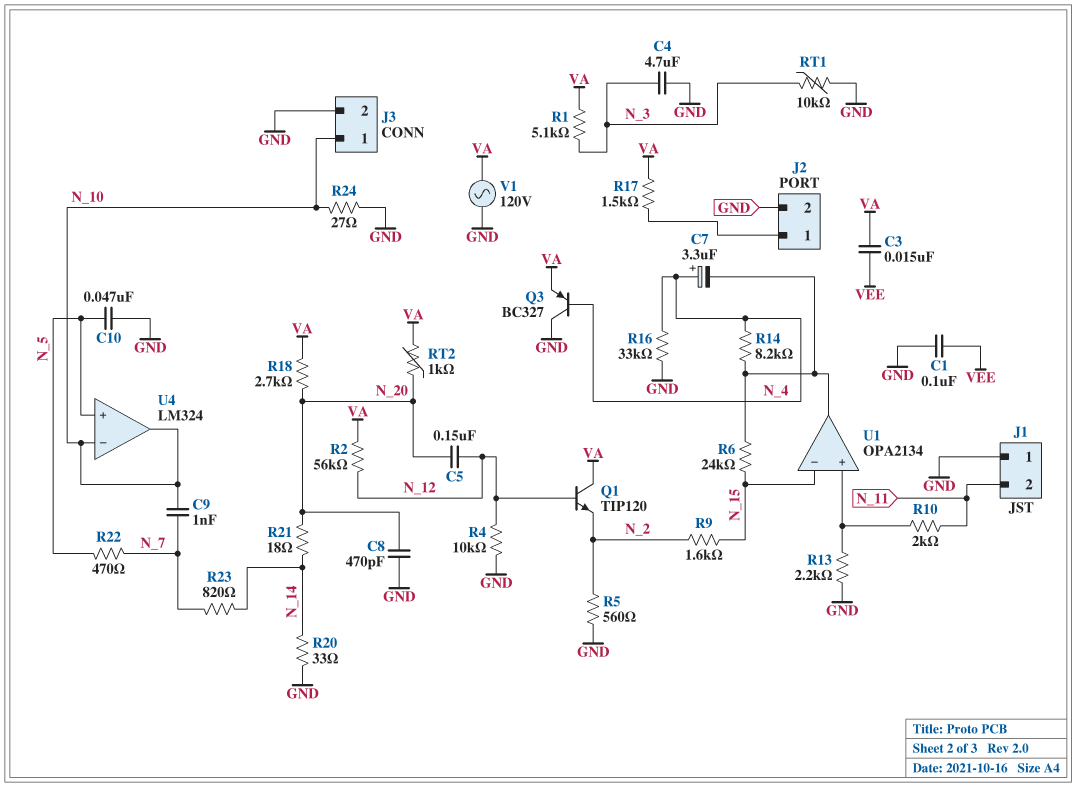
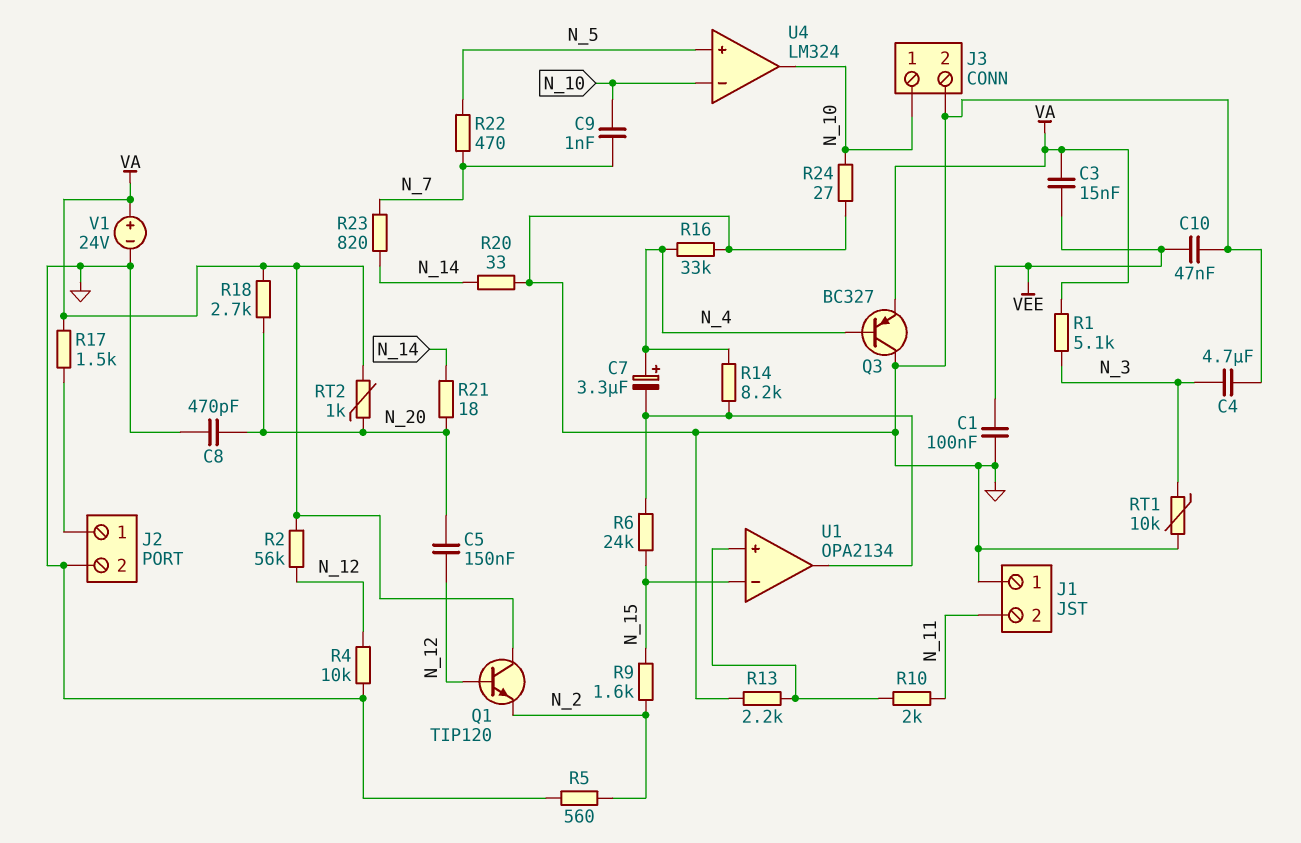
C10: 47nF (GND, N_5) -> 47nF (GND, VEE)
V1: AC 120V (GND, VA) -> 24V (plus VA, minus GND)

